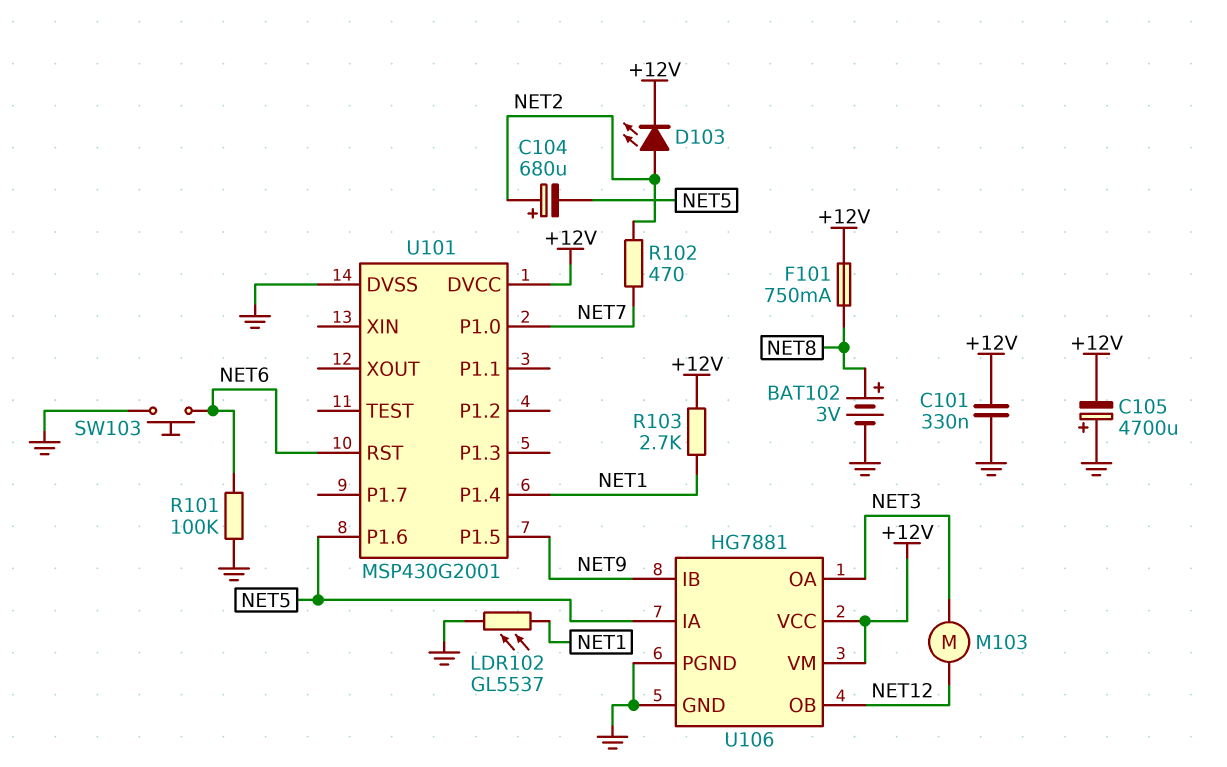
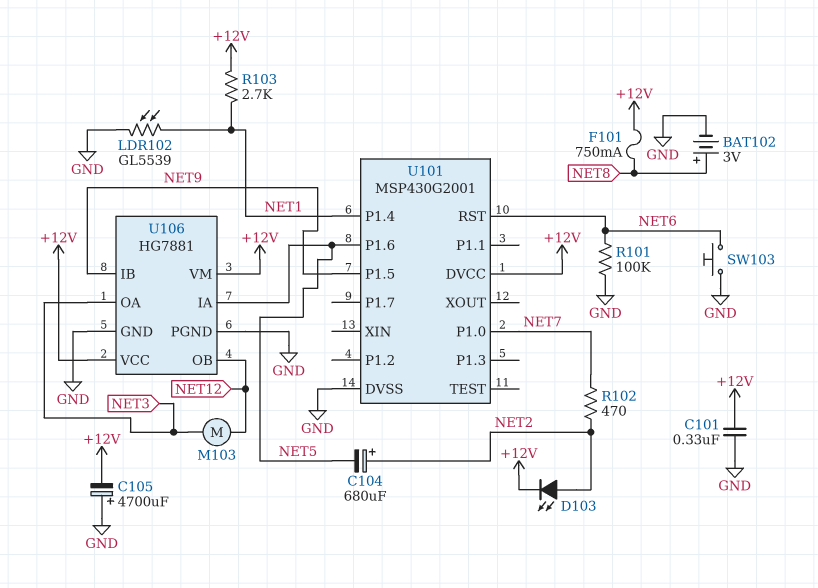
LDR102: GL5537 (GND, NET1) -> GL5539 (GND, NET1)

